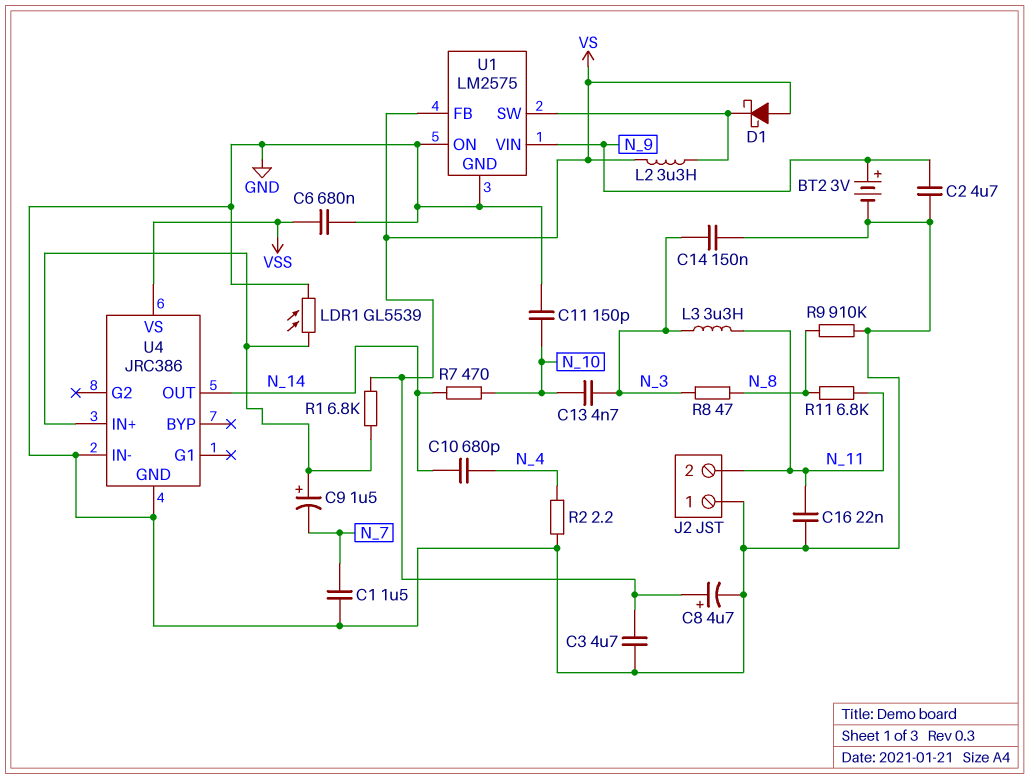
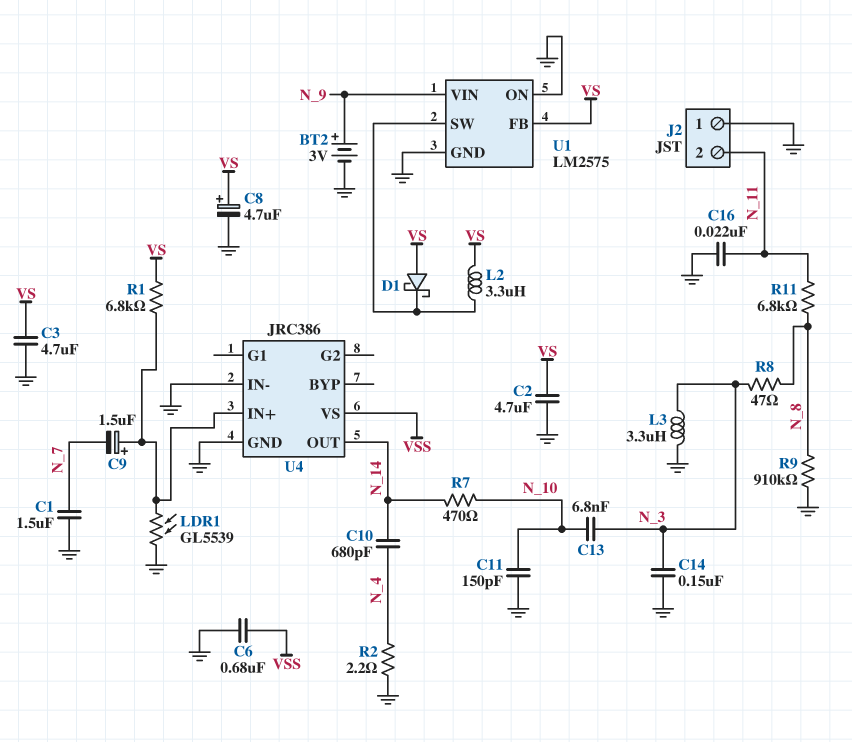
C2: 4.7uF (GND, N_9) -> 4.7uF (GND, VS)
C13: 4.7nF (N_3, N_10) -> 6.8nF (N_3, N_10)
L3: 3.3uH (N_3, N_11) -> 3.3uH (GND, N_3)

